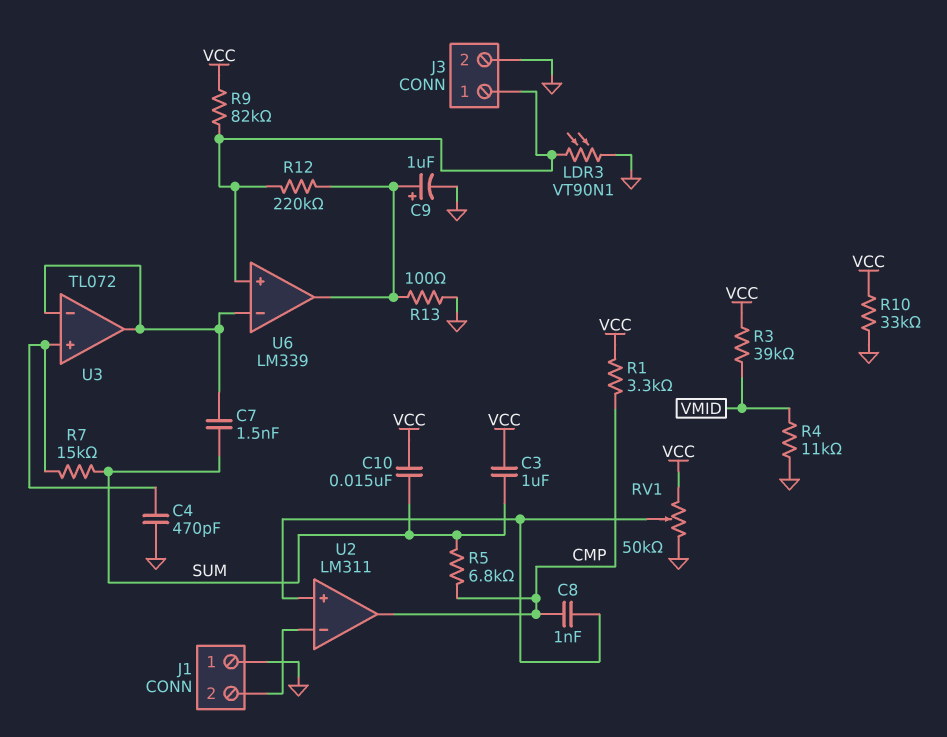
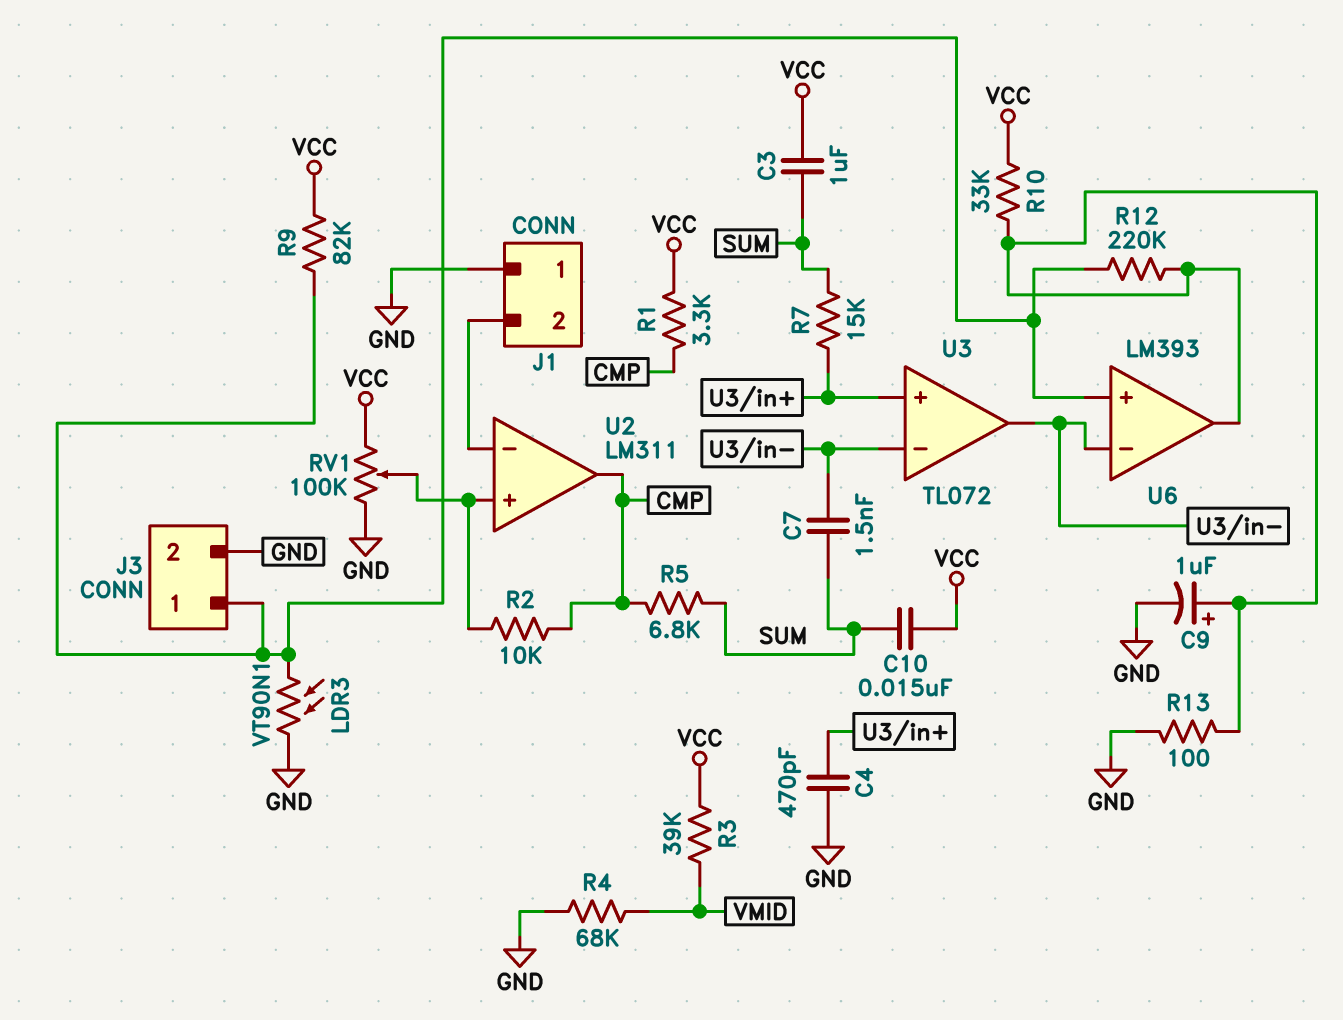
C8: 1nF (CMP, U2/in+) -> none
R2: none -> 10k (CMP, U2/in+)
R4: 11k (GND, VMID) -> 68k (GND, VMID)
R10: 33k (GND, VCC) -> 33k (U6/out, VCC)
RV1: 50k (GND, VCC, wiper U2/in+) -> 100k (GND, VCC, wiper U2/in+)
U6: LM339 -> LM393

